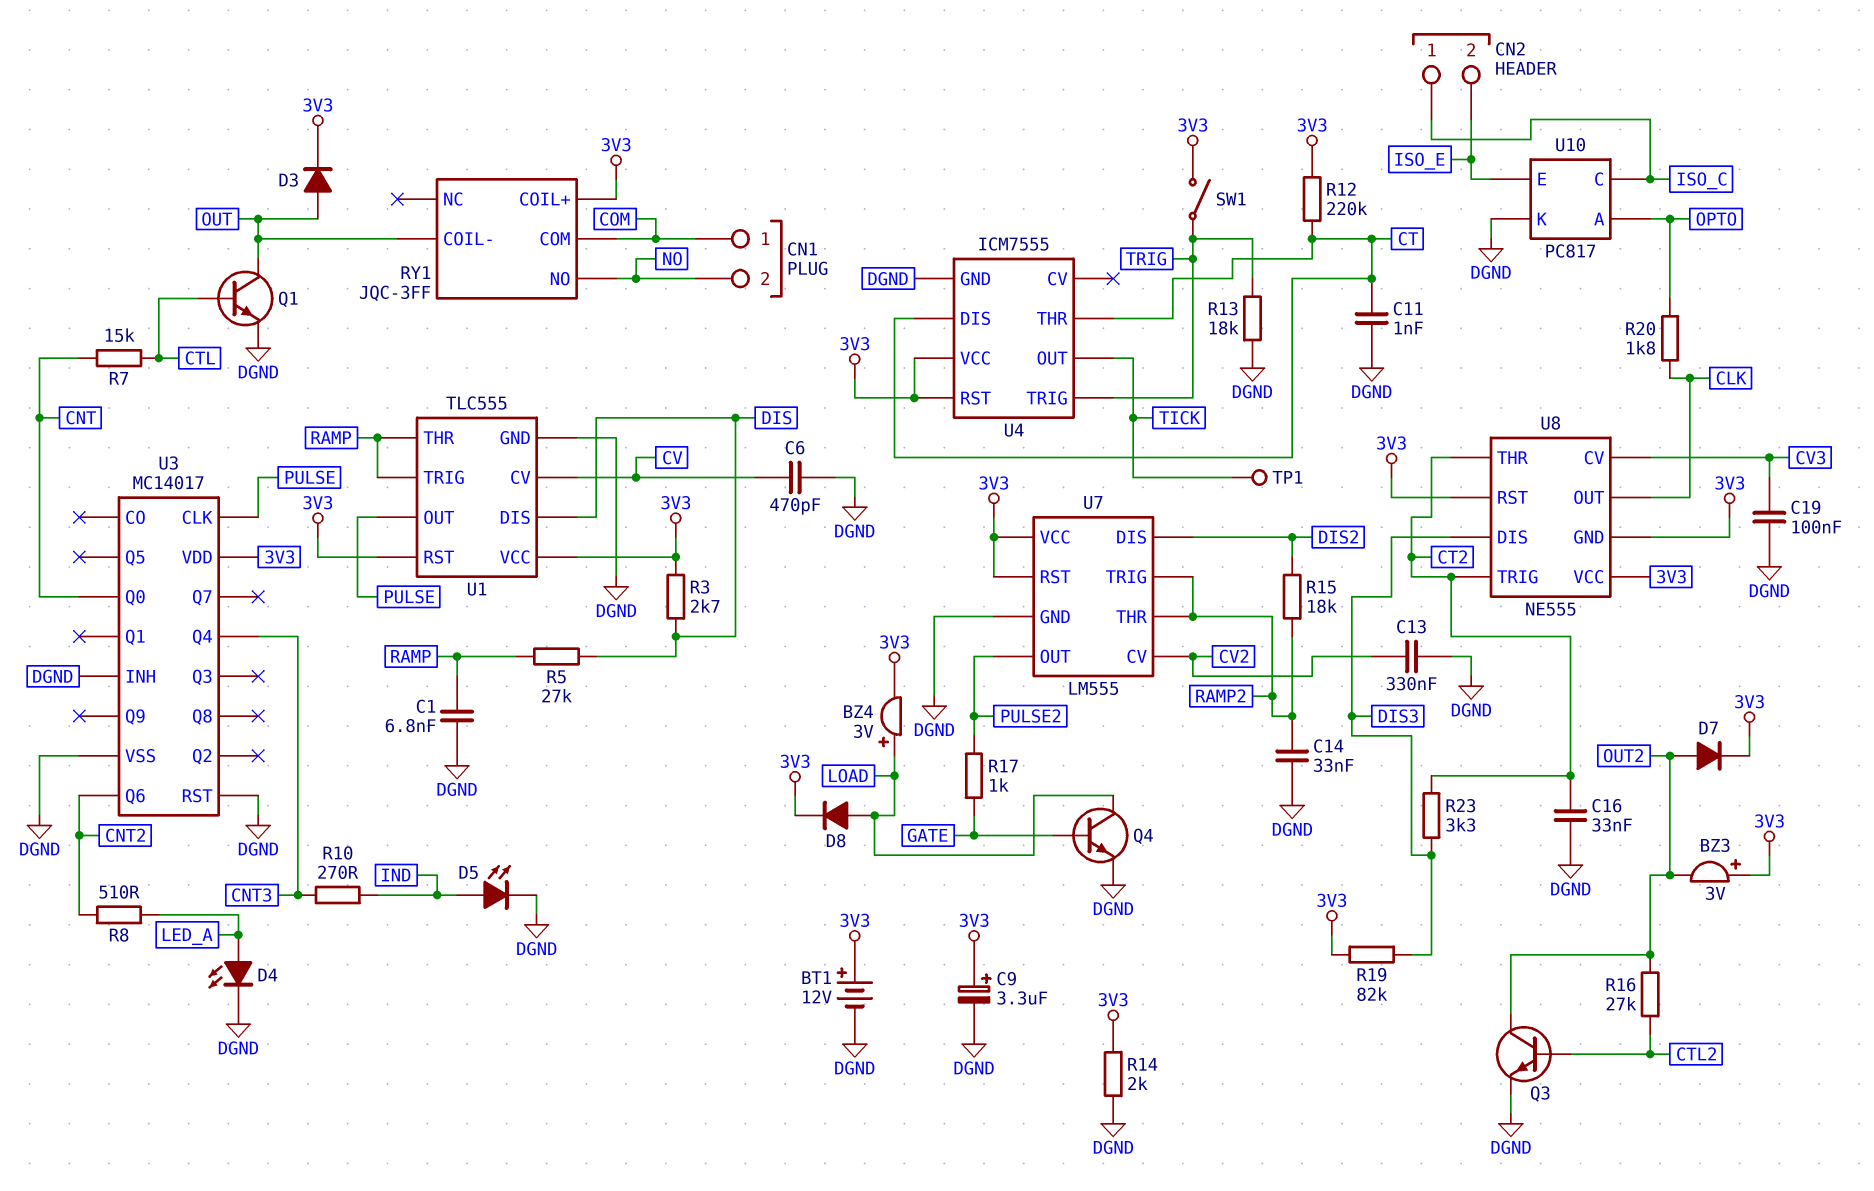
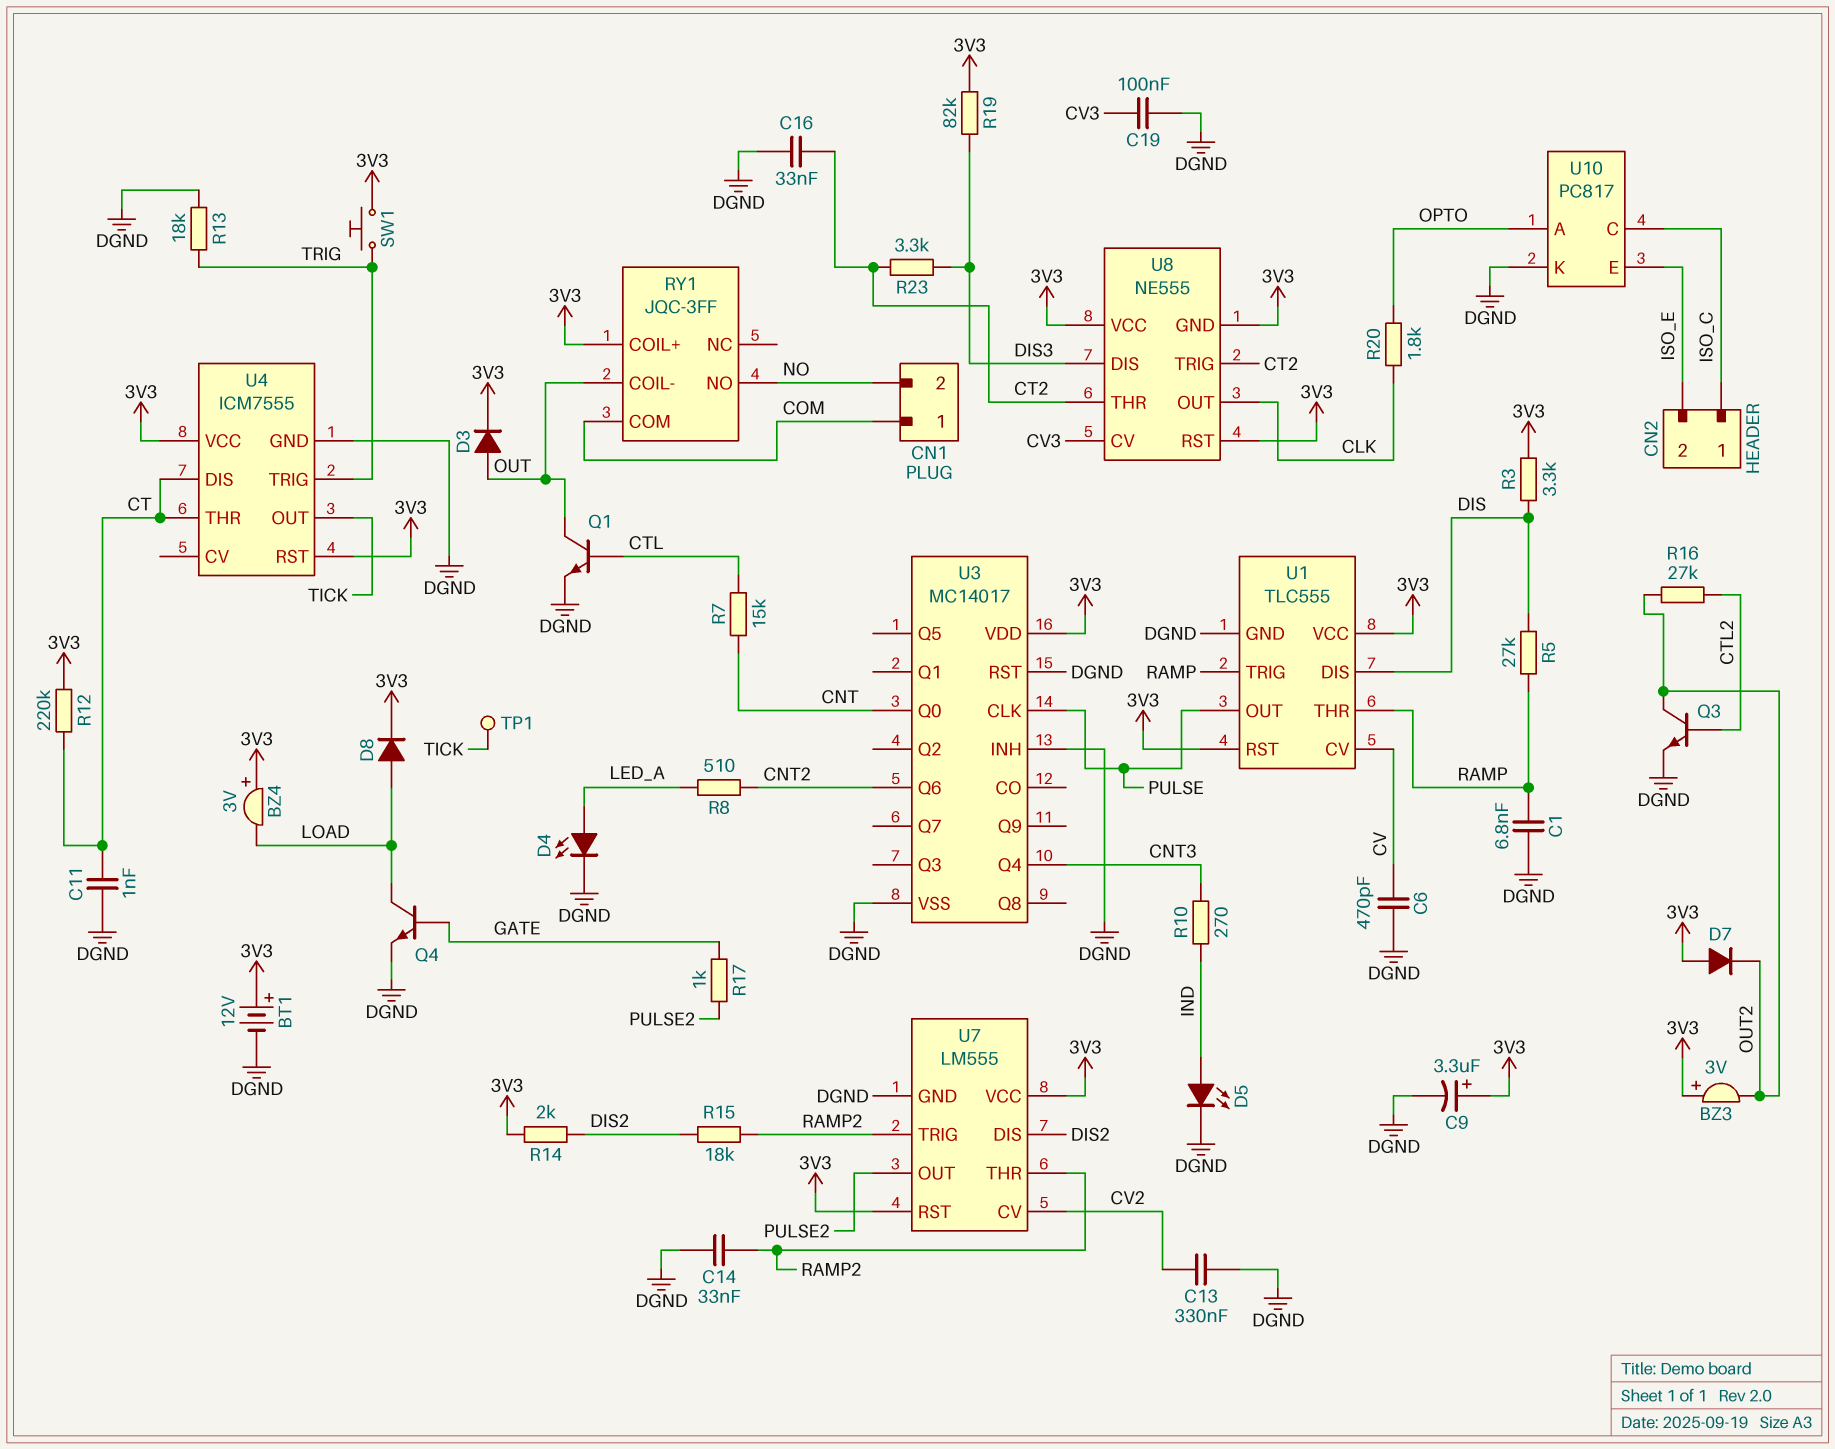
BZ4: buzzer 3V (plus LOAD, minus 3V3) -> buzzer 3V (plus 3V3, minus LOAD)
D7: diode (A OUT2, K 3V3) -> diode (A 3V3, K OUT2)
R3: 2.7k (3V3, DIS) -> 3.3k (3V3, DIS)
R14: 2k (3V3, DGND) -> 2k (3V3, DIS2)
SW1: switch (3V3, TRIG) -> button (3V3, TRIG)

